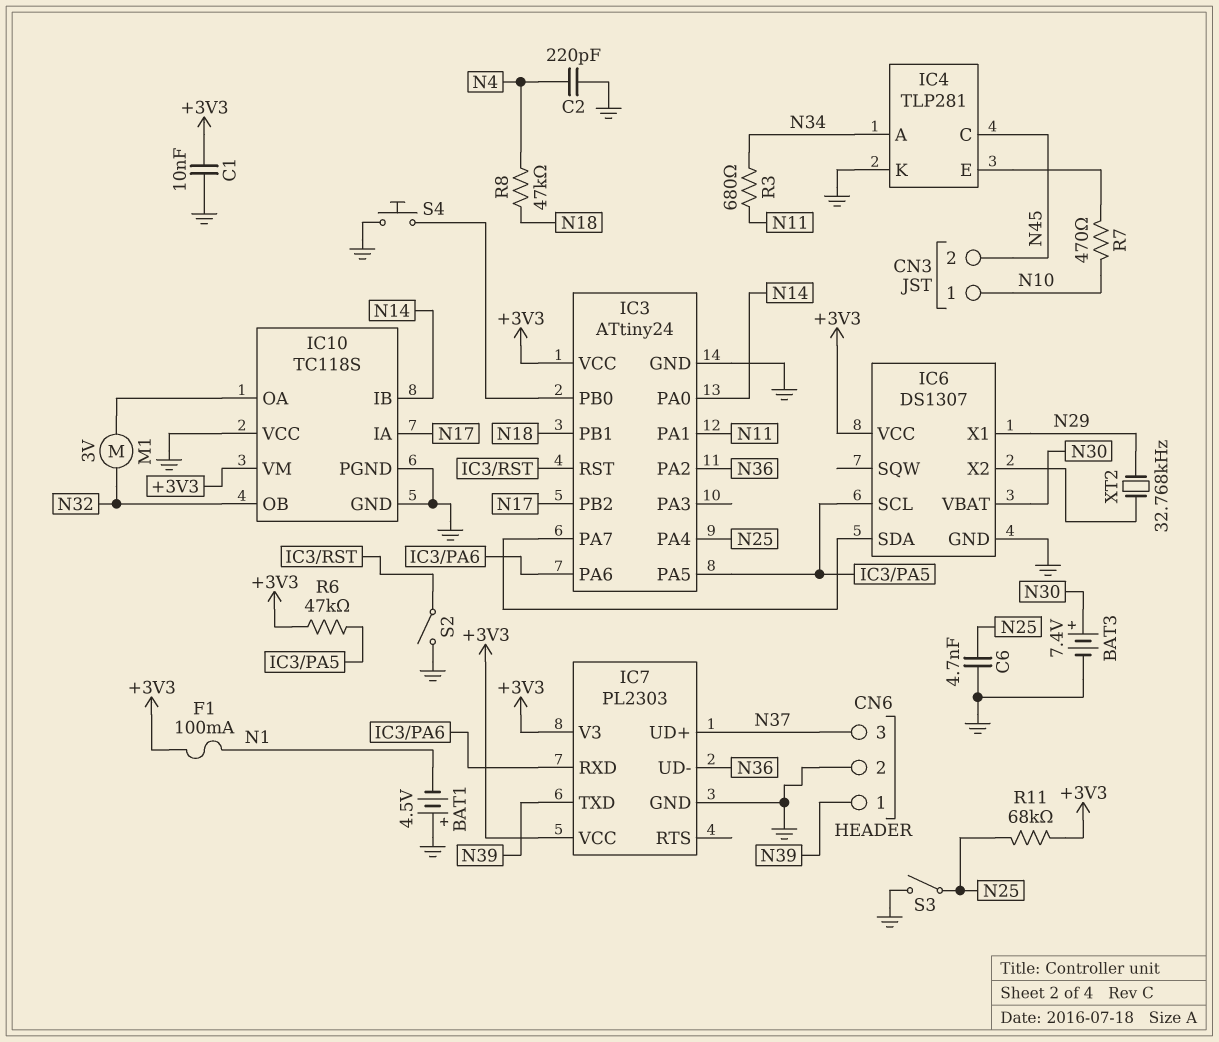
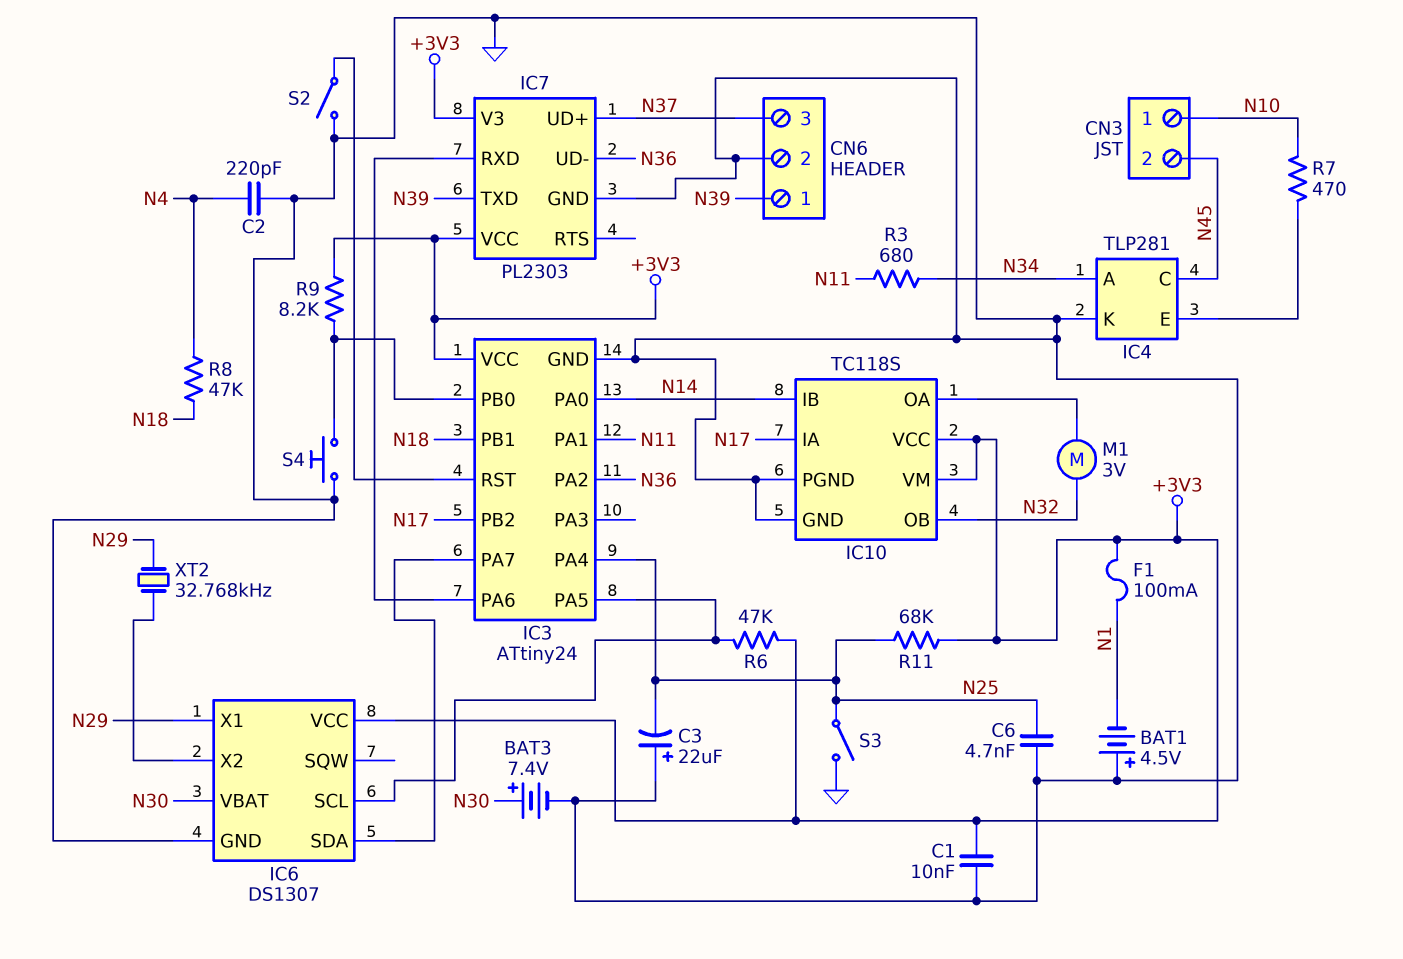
C3: none -> 22uF (plus GND, minus N25)
IC10 pin VCC: GND -> +3V3
R9: none -> 8.2k (+3V3, IC3/PB0)

